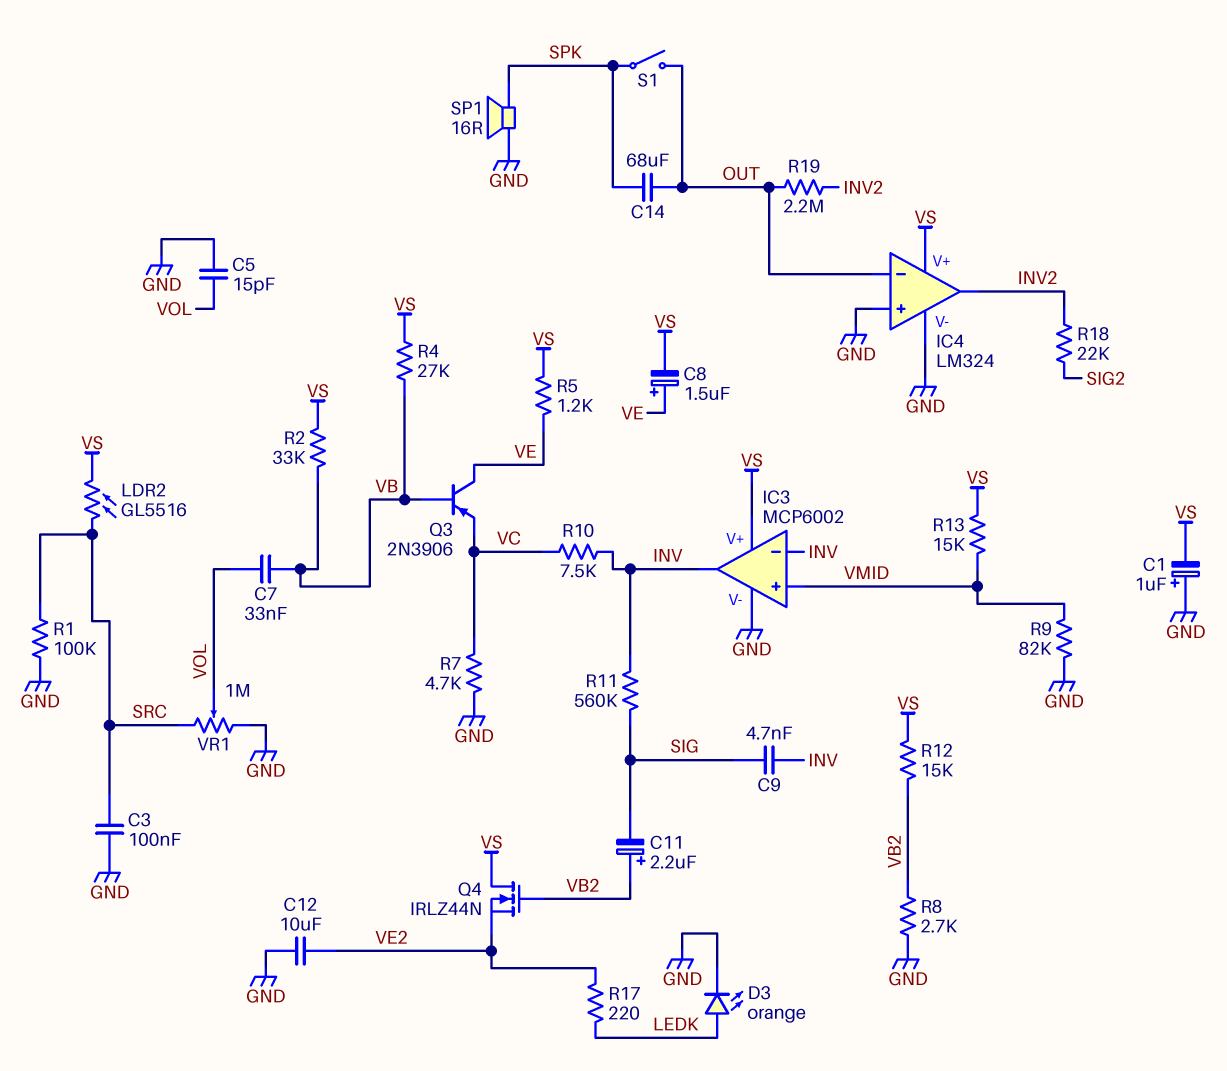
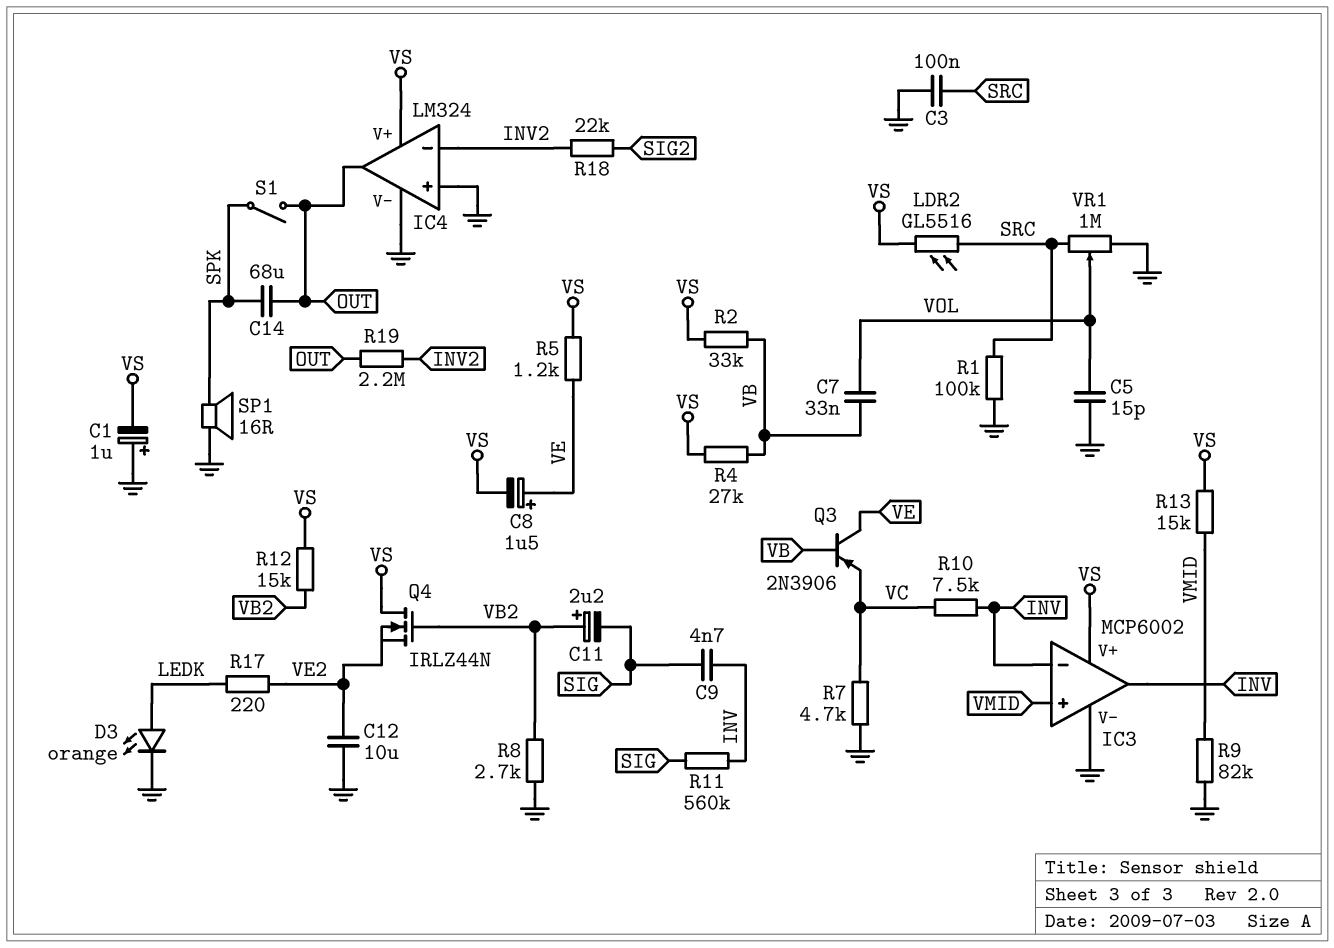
IC4 pin in-: OUT -> INV2
IC4 pin out: INV2 -> OUT

